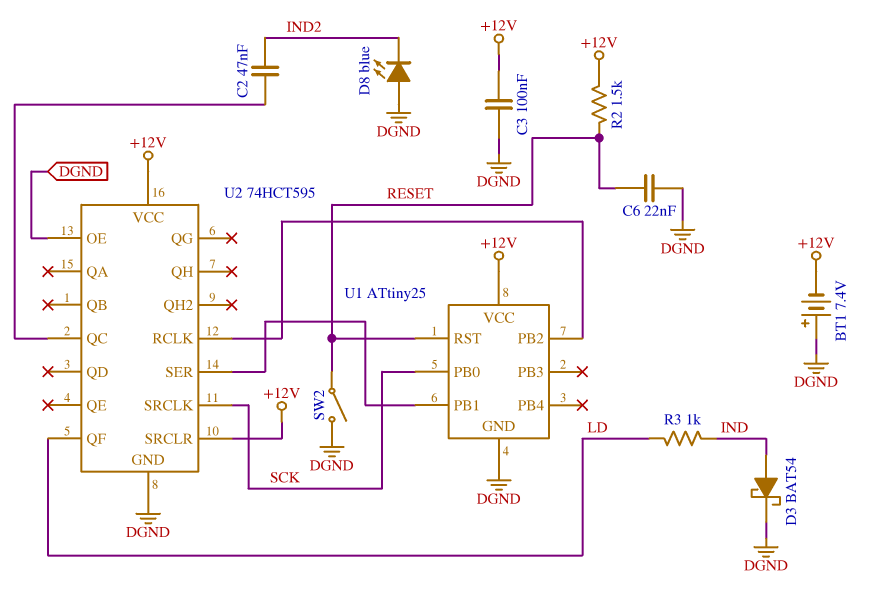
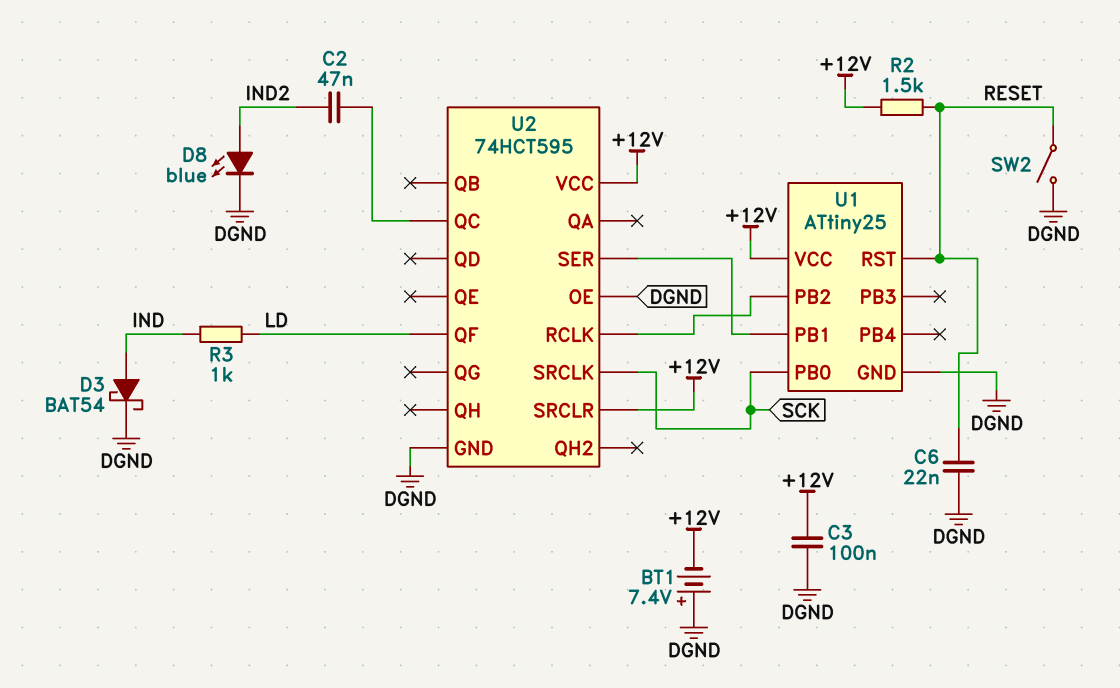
D8: LED blue (A DGND, K IND2) -> LED blue (A IND2, K DGND)

